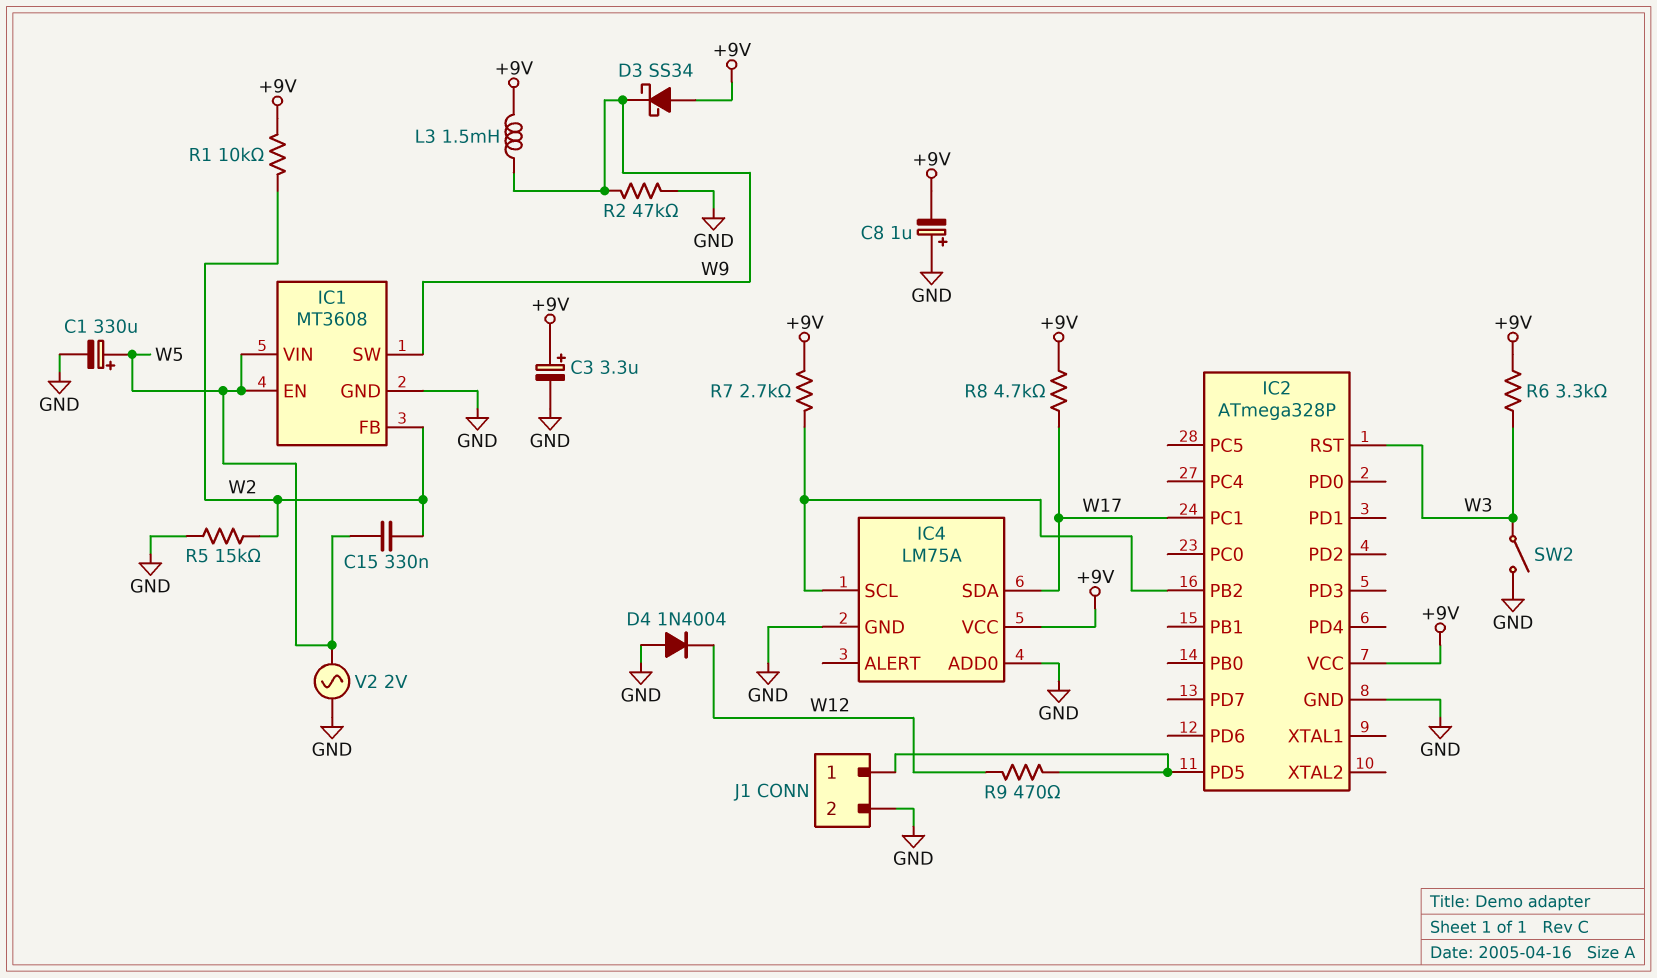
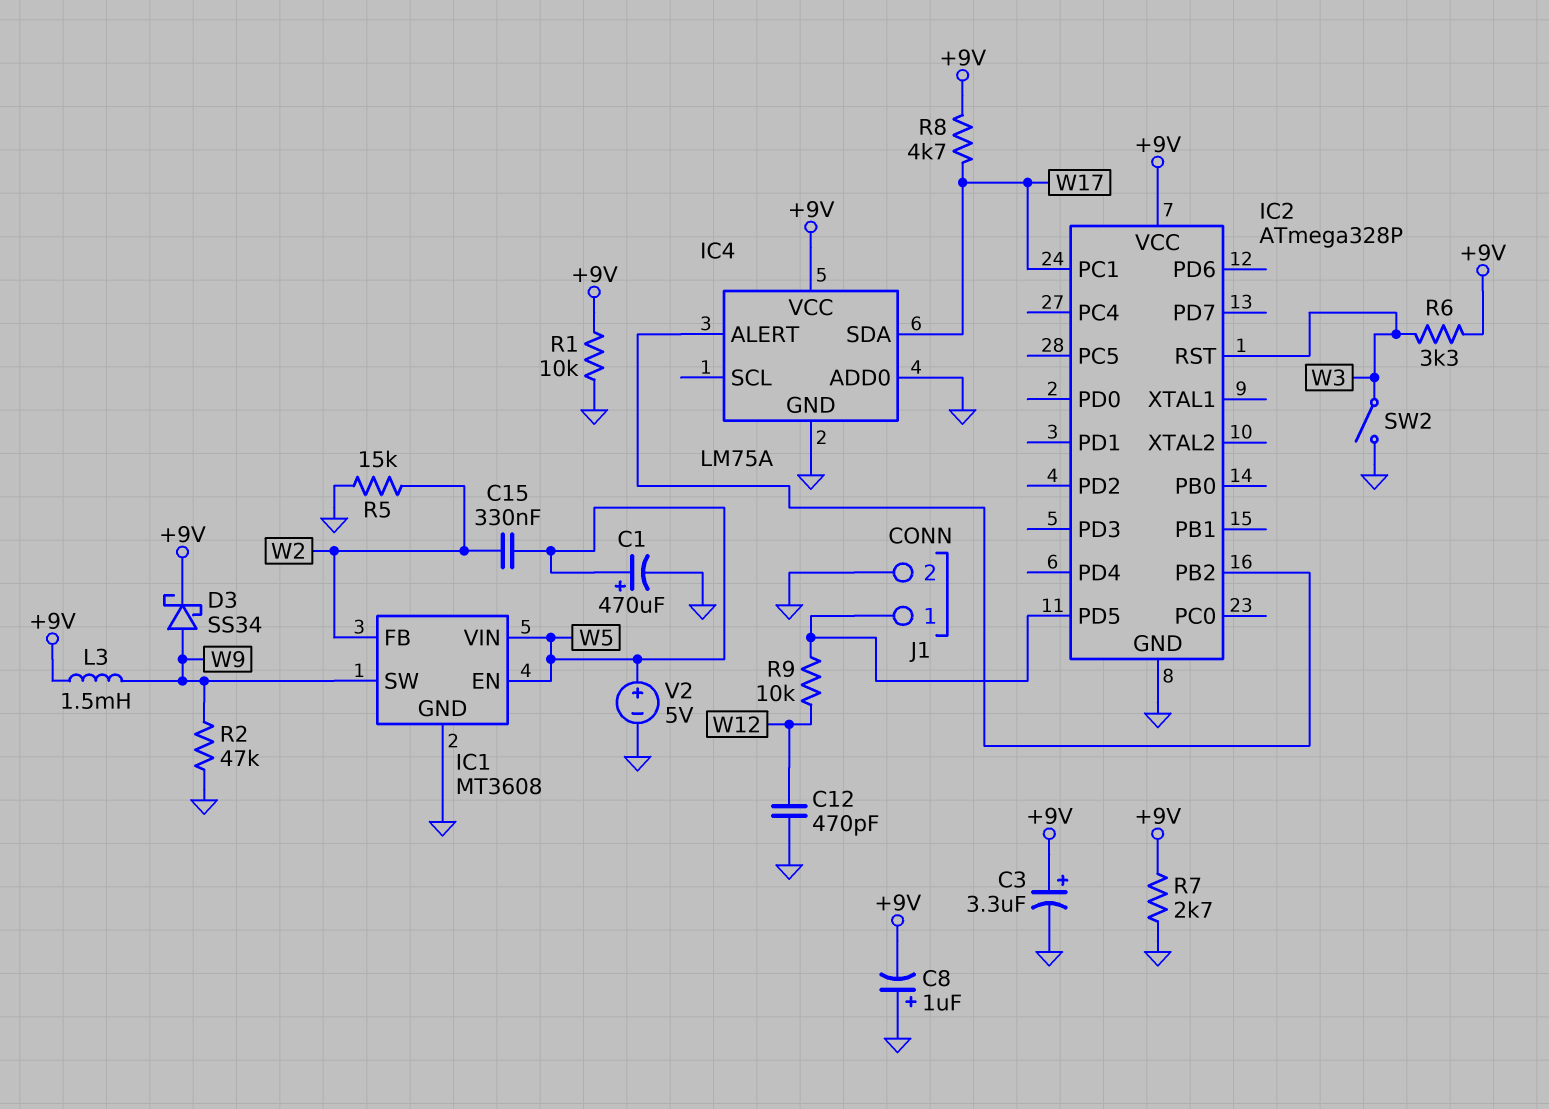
C1: 330uF (plus W5, minus GND) -> 470uF (plus W5, minus GND)
C12: none -> 470pF (GND, W12)
D3: schottky SS34 (A +9V, K W9) -> schottky SS34 (A W9, K +9V)
D4: diode 1N4004 (A GND, K W12) -> none
IC4 pin ALERT: none -> IC2/PB2
IC4 pin SCL: IC2/PB2 -> none
R1: 10k (+9V, W2) -> 10k (+9V, GND)
R7: 2.7k (+9V, IC2/PB2) -> 2.7k (+9V, GND)
R9: 470 (IC2/PD5, W12) -> 10k (IC2/PD5, W12)
V2: AC 2V (GND, W5) -> 5V (plus W5, minus GND)

